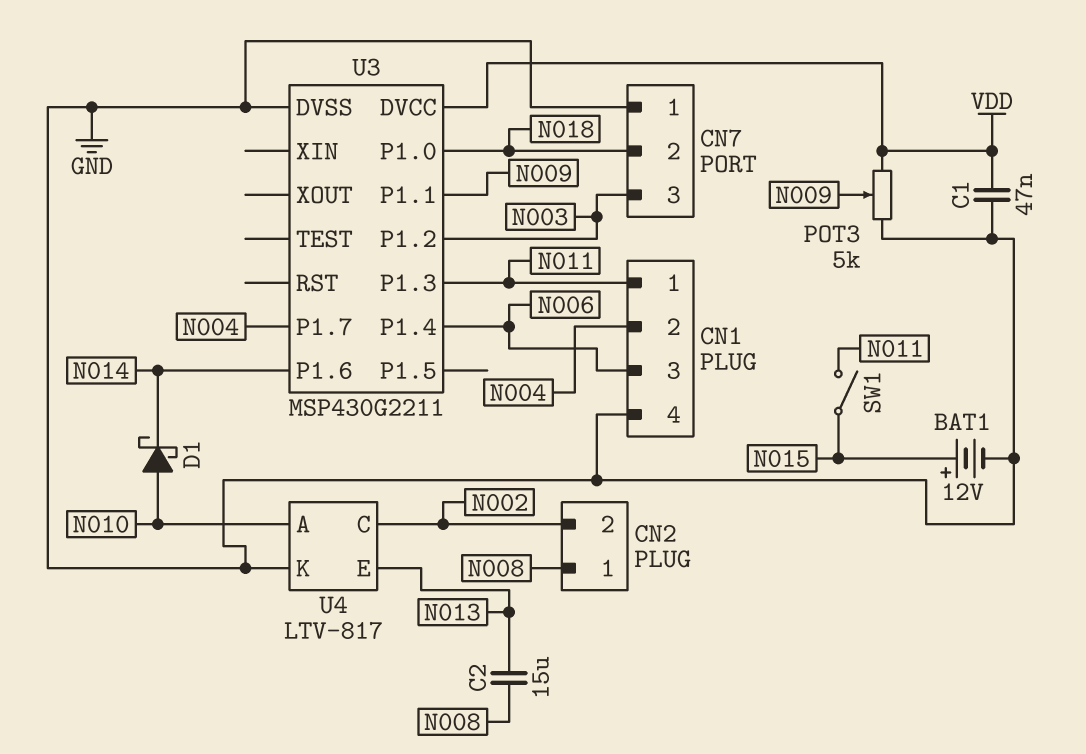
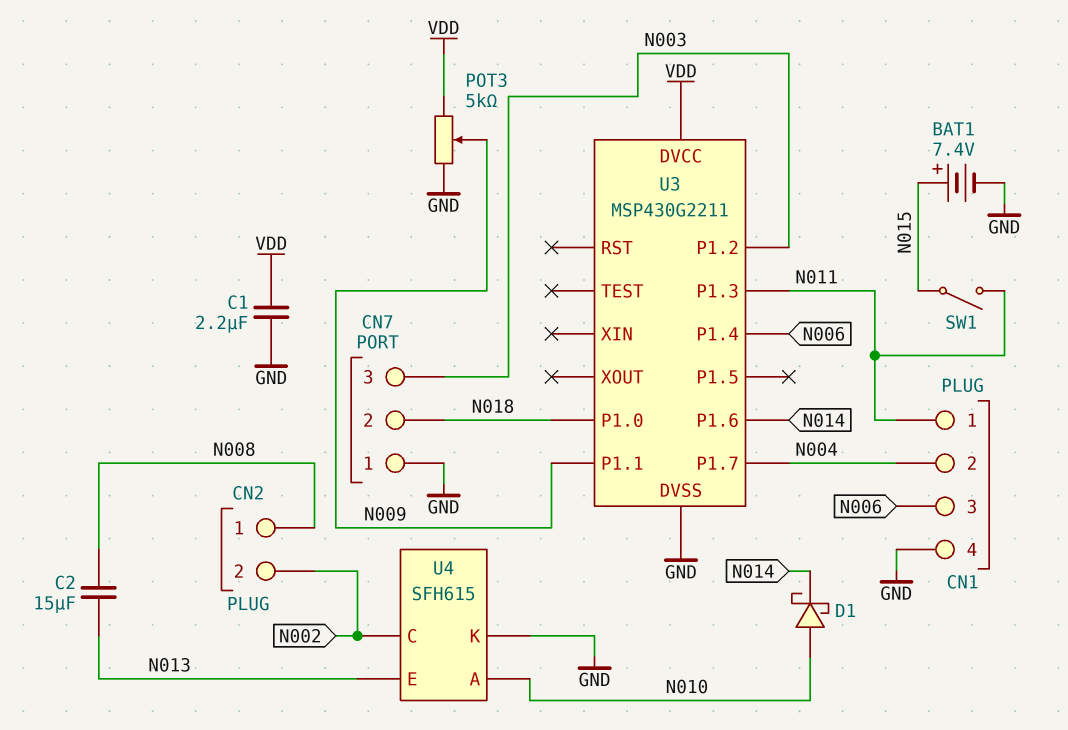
BAT1: 12V (plus N015, minus GND) -> 7.4V (plus N015, minus GND)
C1: 47nF (GND, VDD) -> 2.2uF (GND, VDD)
U4: LTV-817 -> SFH615

